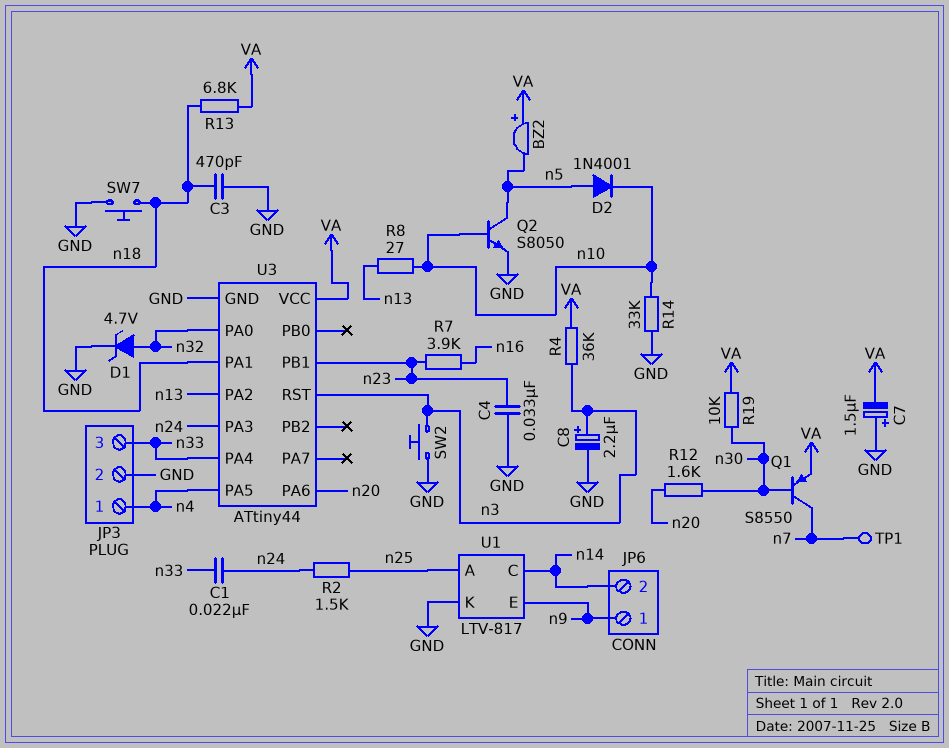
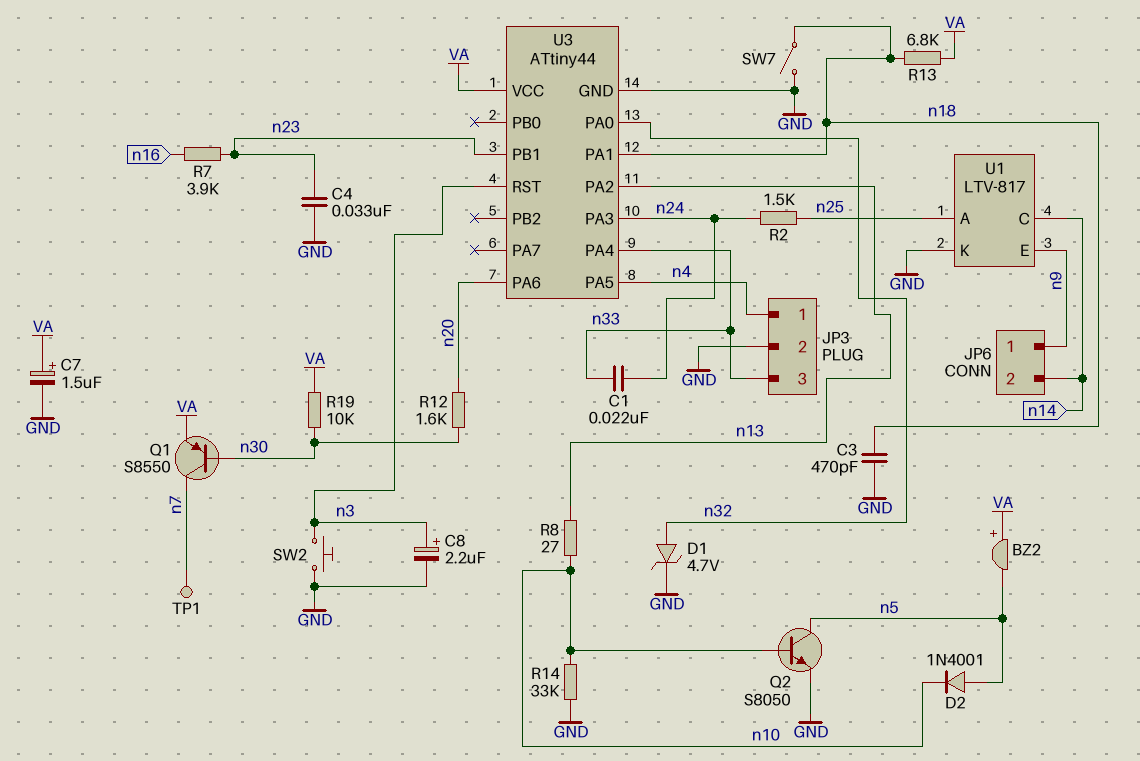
C7: 1.5uF (plus GND, minus VA) -> 1.5uF (plus VA, minus GND)
R4: 36k (VA, n3) -> none
SW7: button (GND, n18) -> switch (GND, n18)

